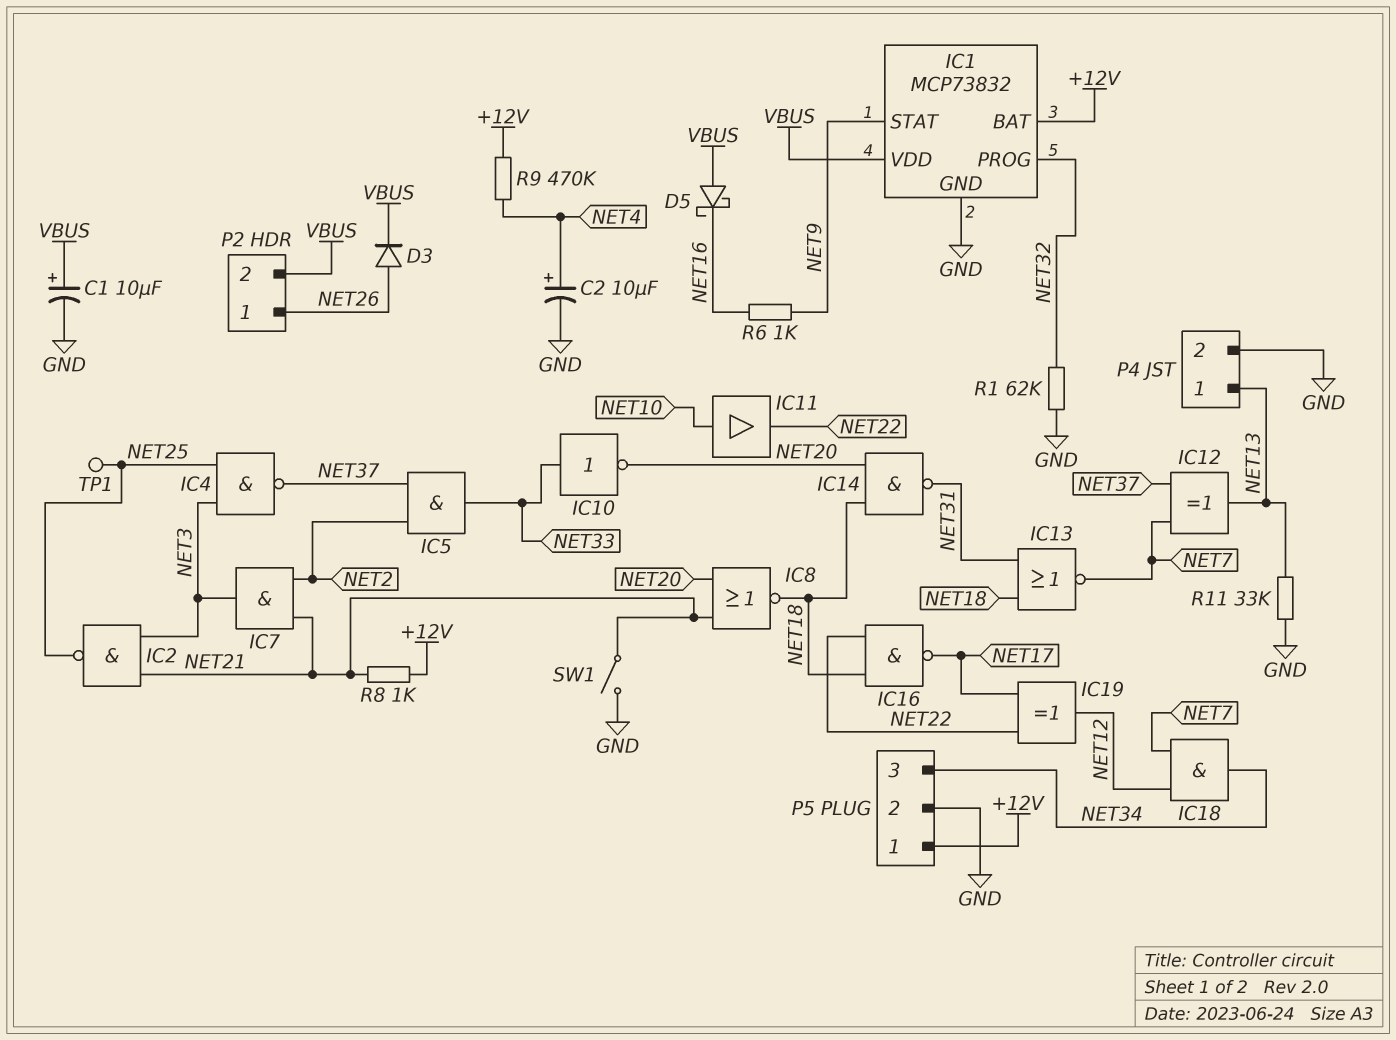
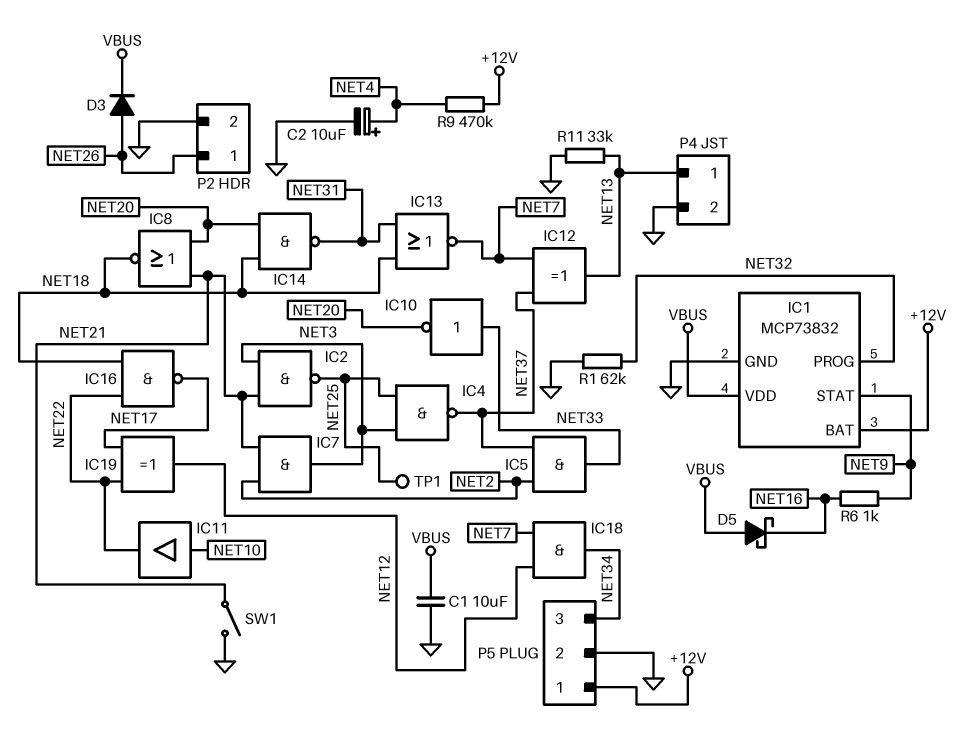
C1: 10uF (plus VBUS, minus GND) -> 10uF (GND, VBUS)
P2 pin 2: VBUS -> GND
R8: 1k (+12V, NET21) -> none

